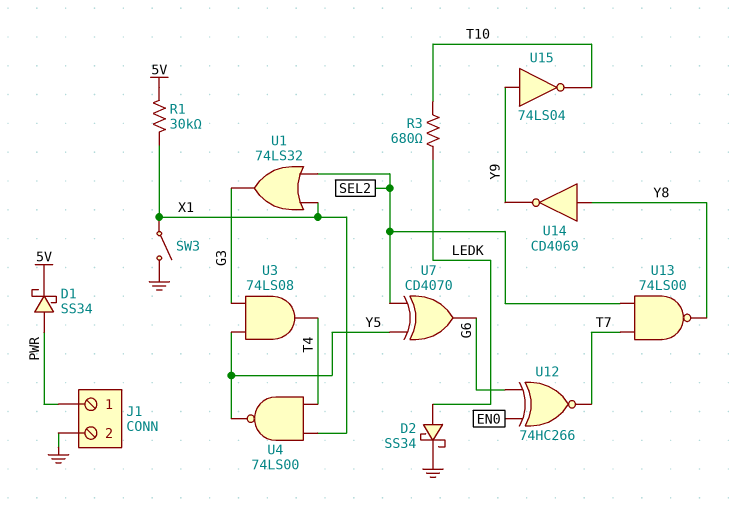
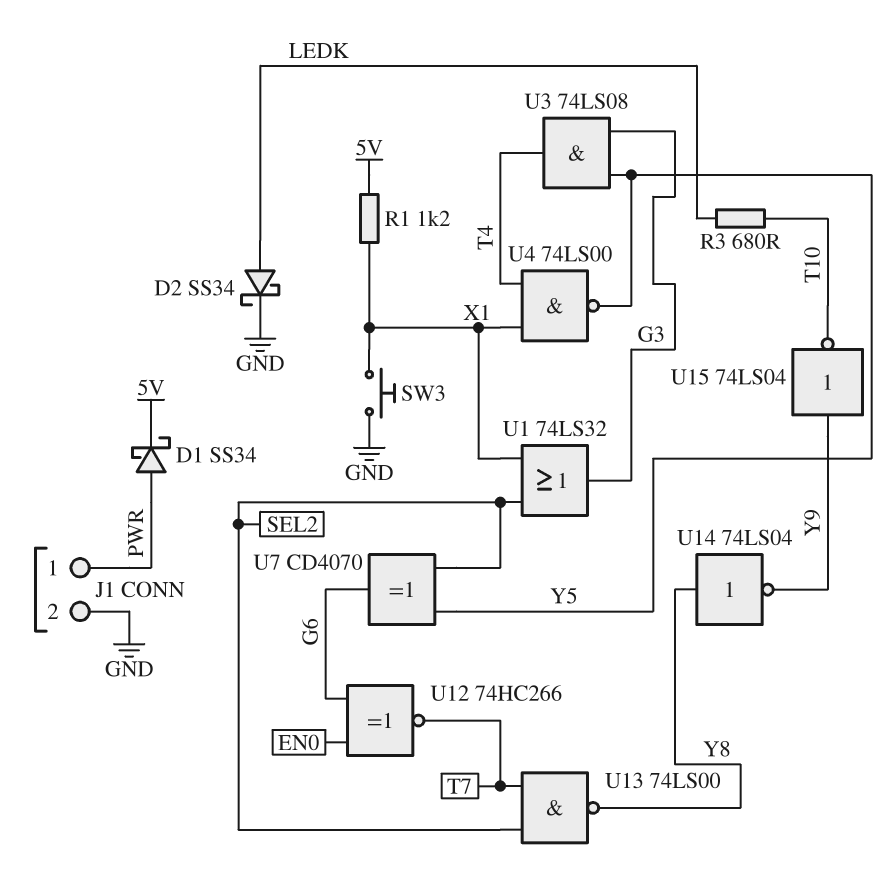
R1: 30k (5V, X1) -> 1.2k (5V, X1)
SW3: switch (GND, X1) -> button (GND, X1)
U14: NOT CD4069 (in Y8, out Y9) -> NOT 74LS04 (in Y8, out Y9)

